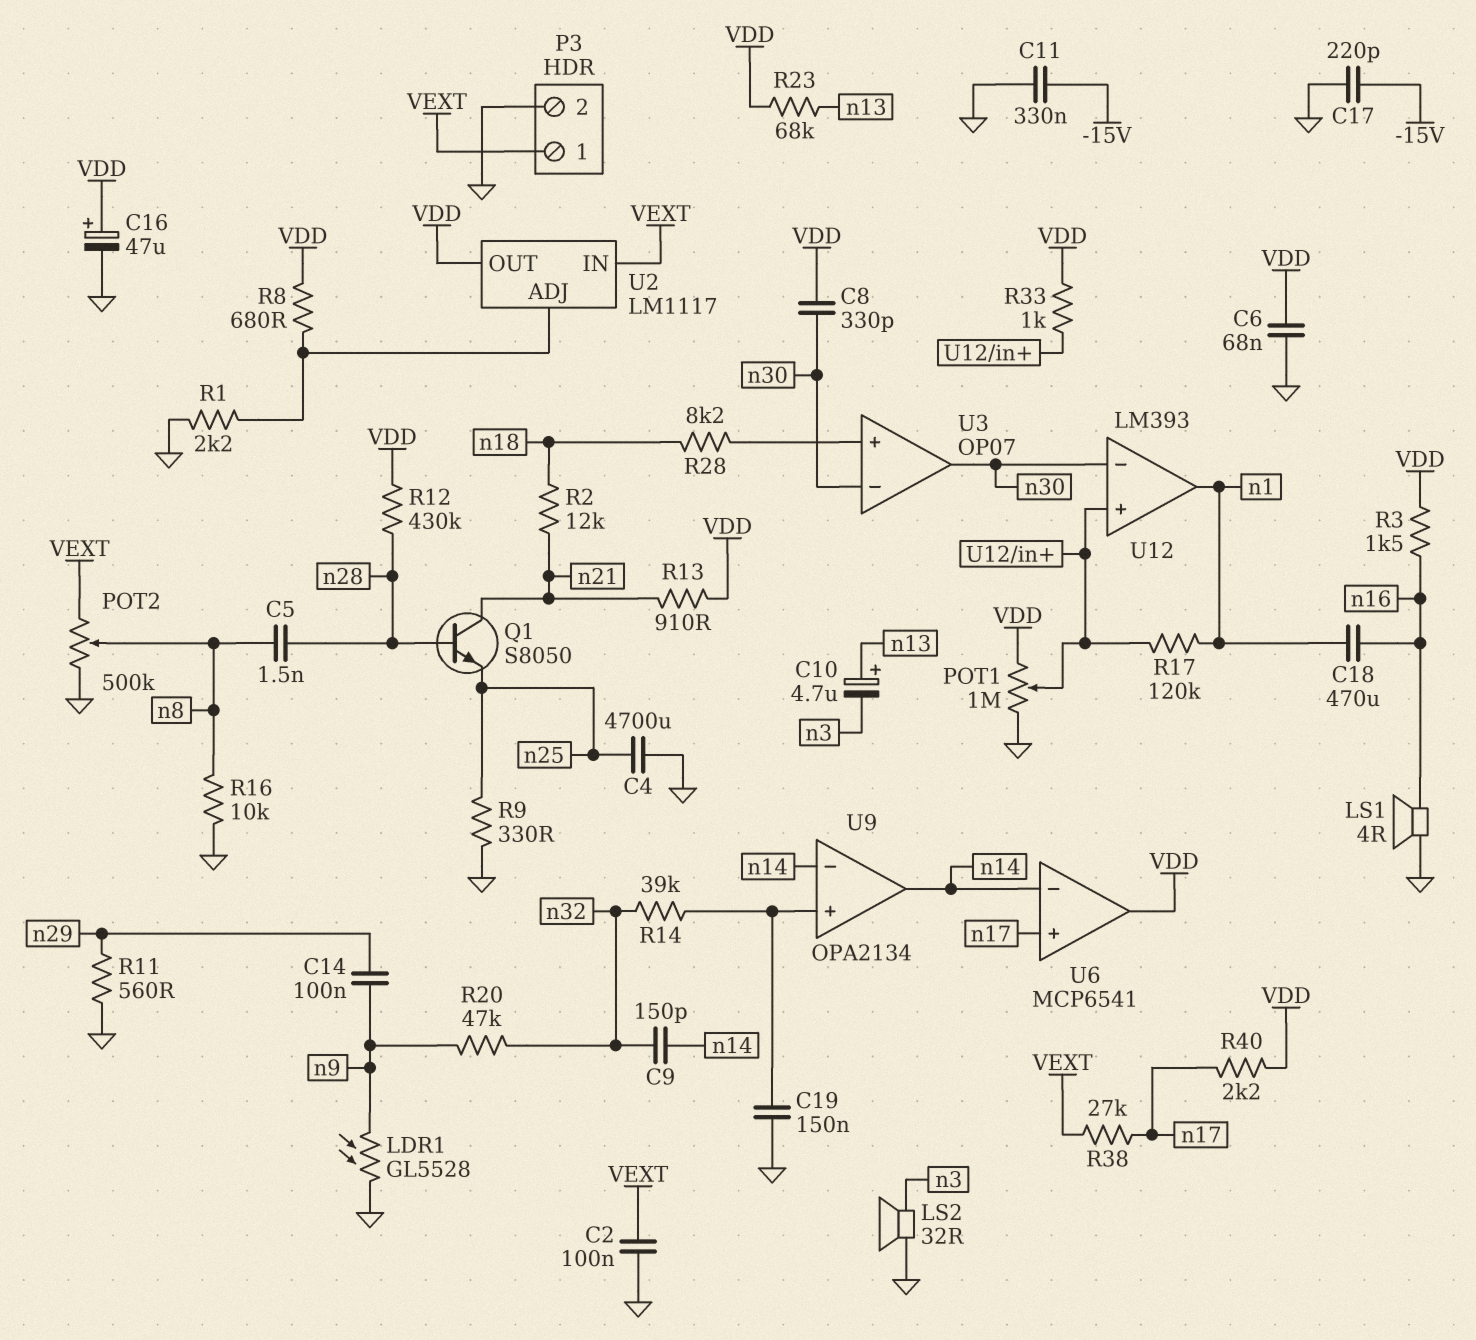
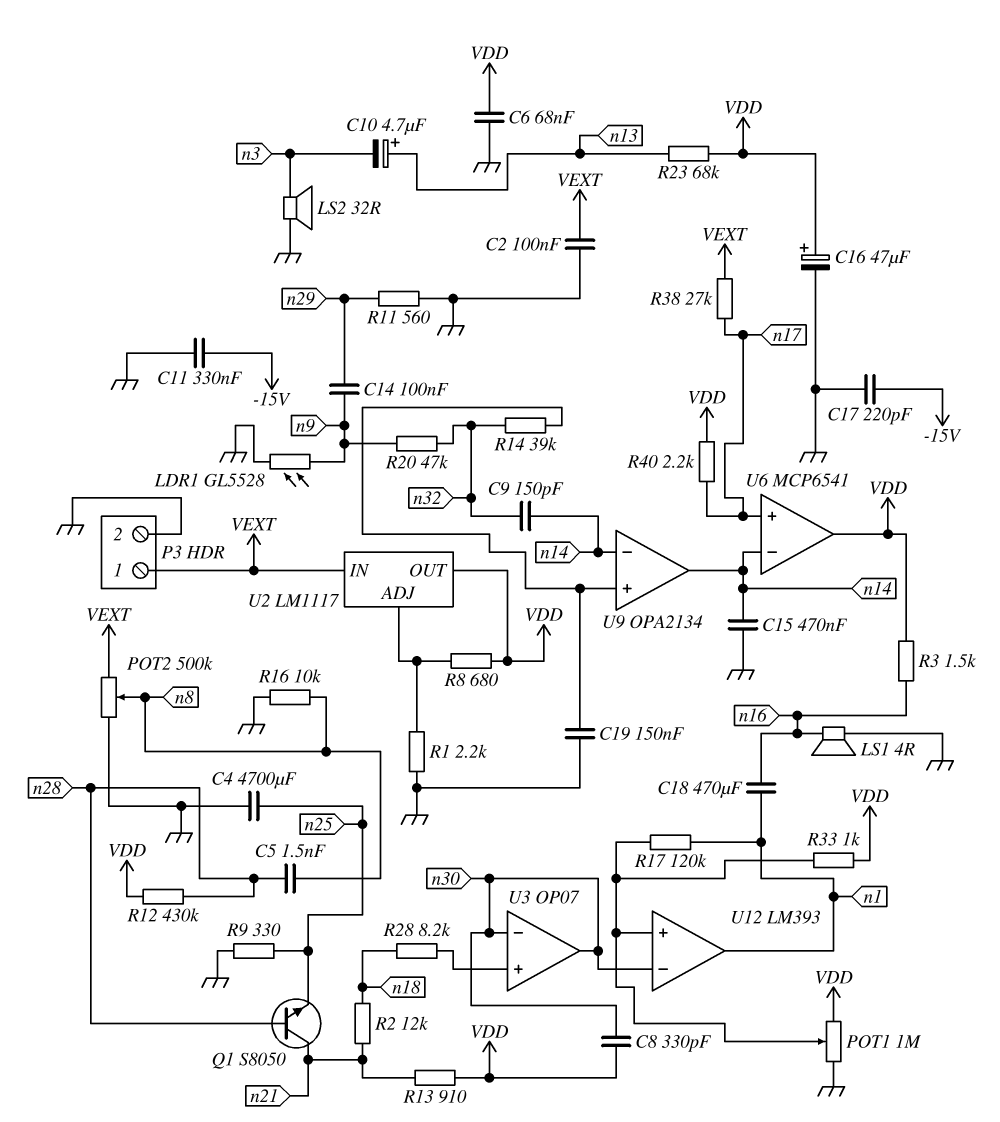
C15: none -> 470nF (GND, n14)

